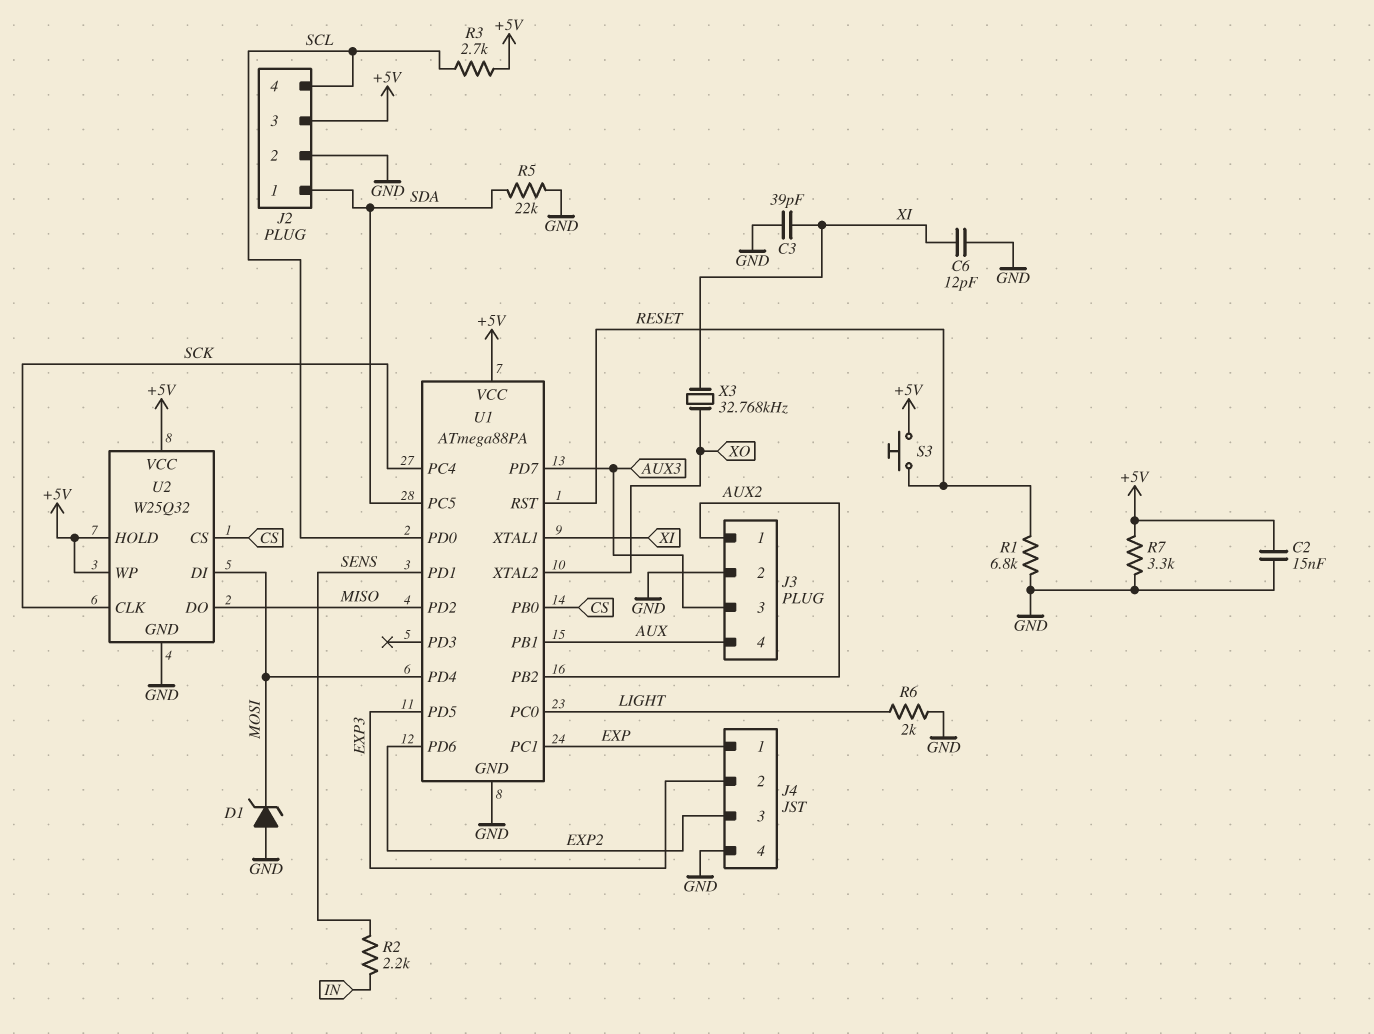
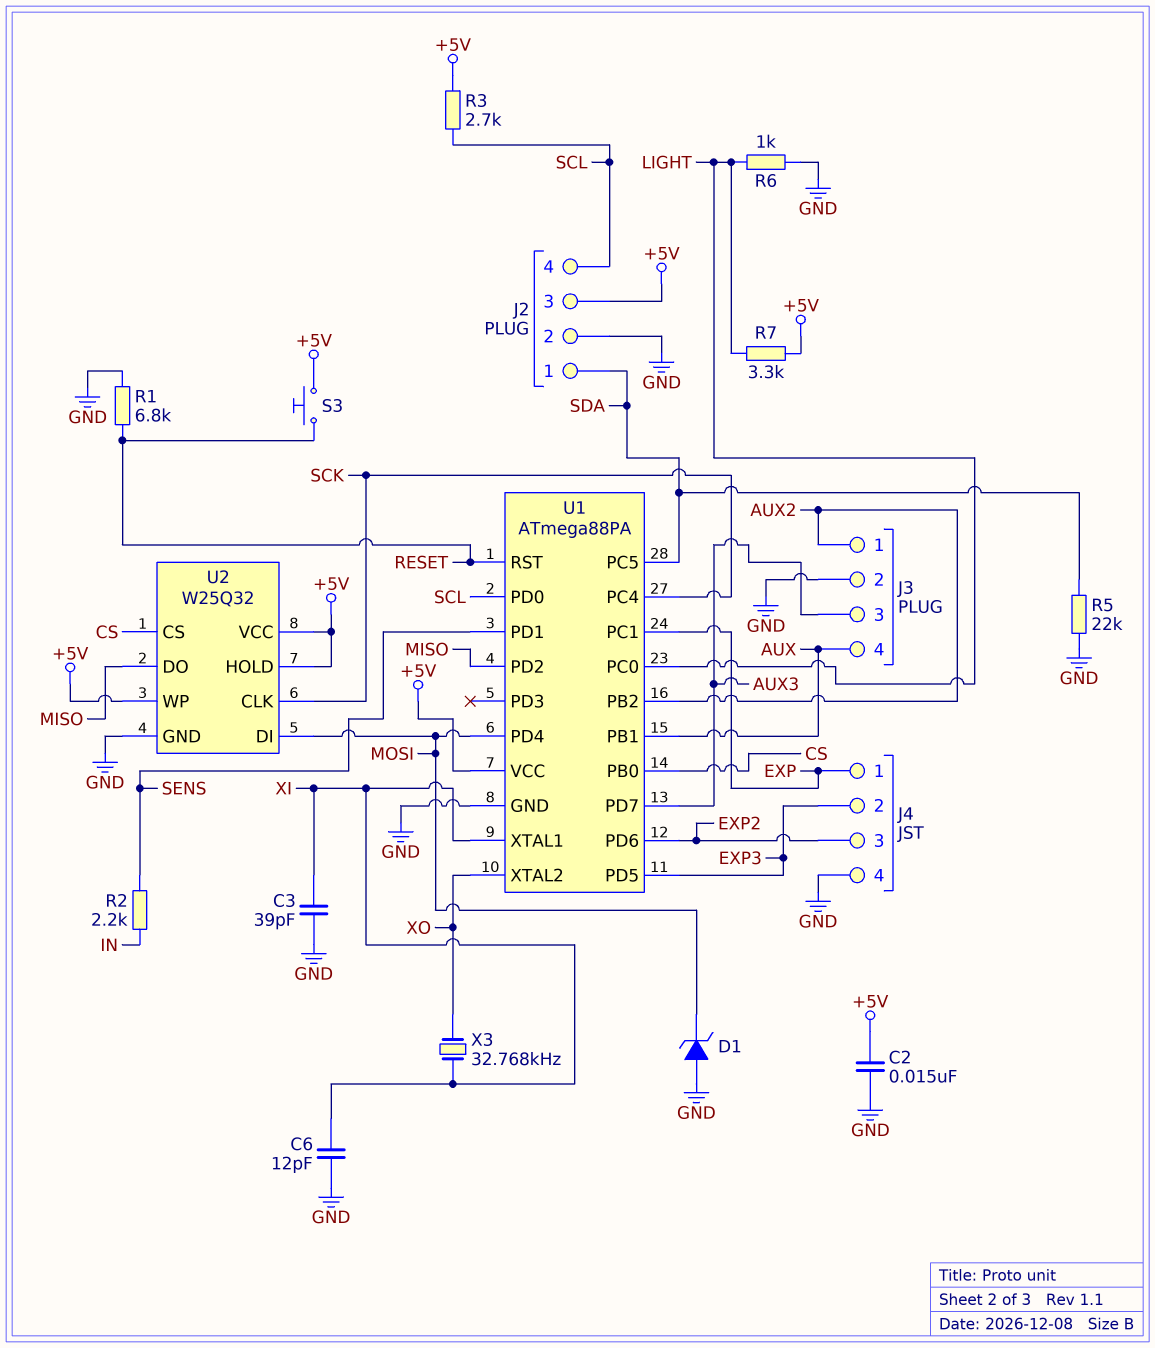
R6: 2k (GND, LIGHT) -> 1k (GND, LIGHT)
R7: 3.3k (+5V, GND) -> 3.3k (+5V, LIGHT)

